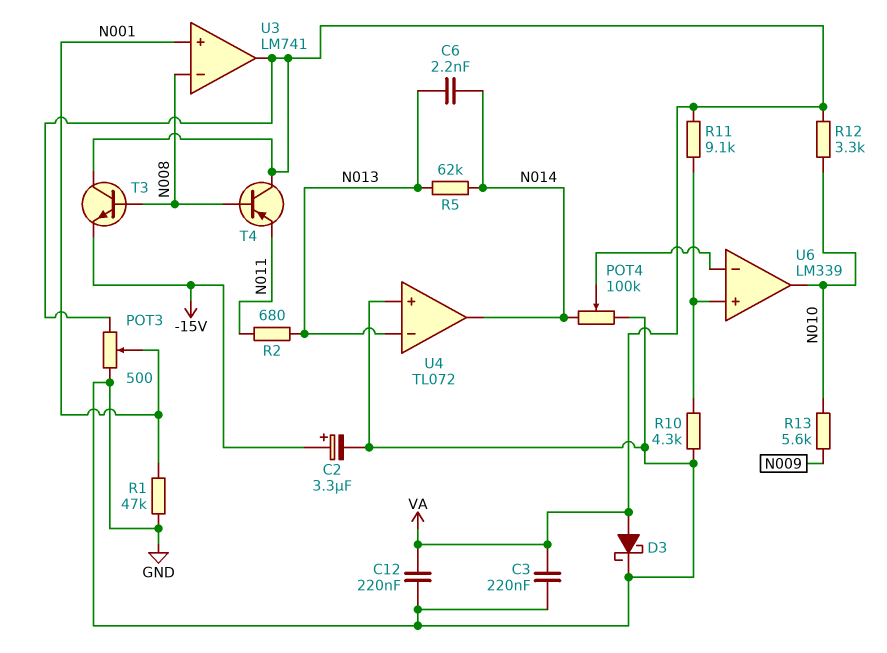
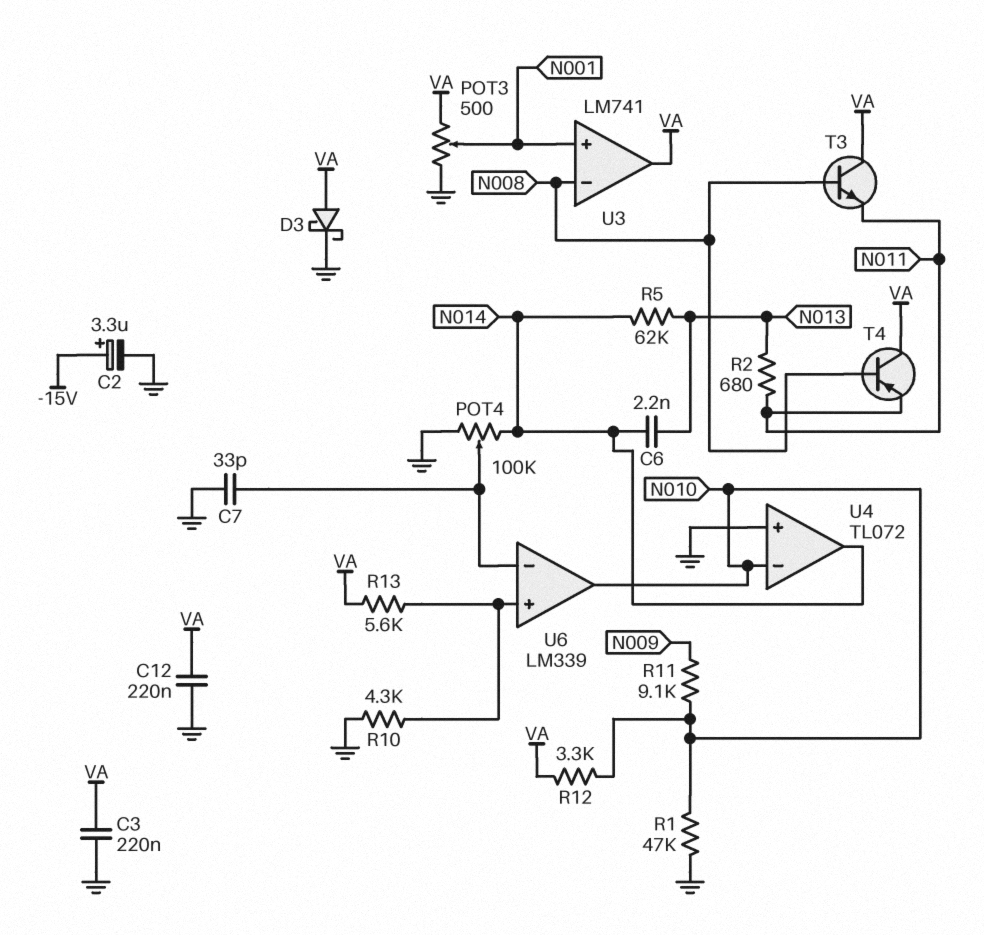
C7: none -> 33pF (GND, U6/in-)
R1: 47k (GND, N001) -> 47k (GND, N010)
R11: 9.1k (U6/in+, VA) -> 9.1k (N009, N010)
R13: 5.6k (N009, N010) -> 5.6k (U6/in+, VA)
T3: NPN (B N008, C VA, E -15V) -> NPN (B N008, C VA, E N011)
U4 pin in-: N013 -> N010

